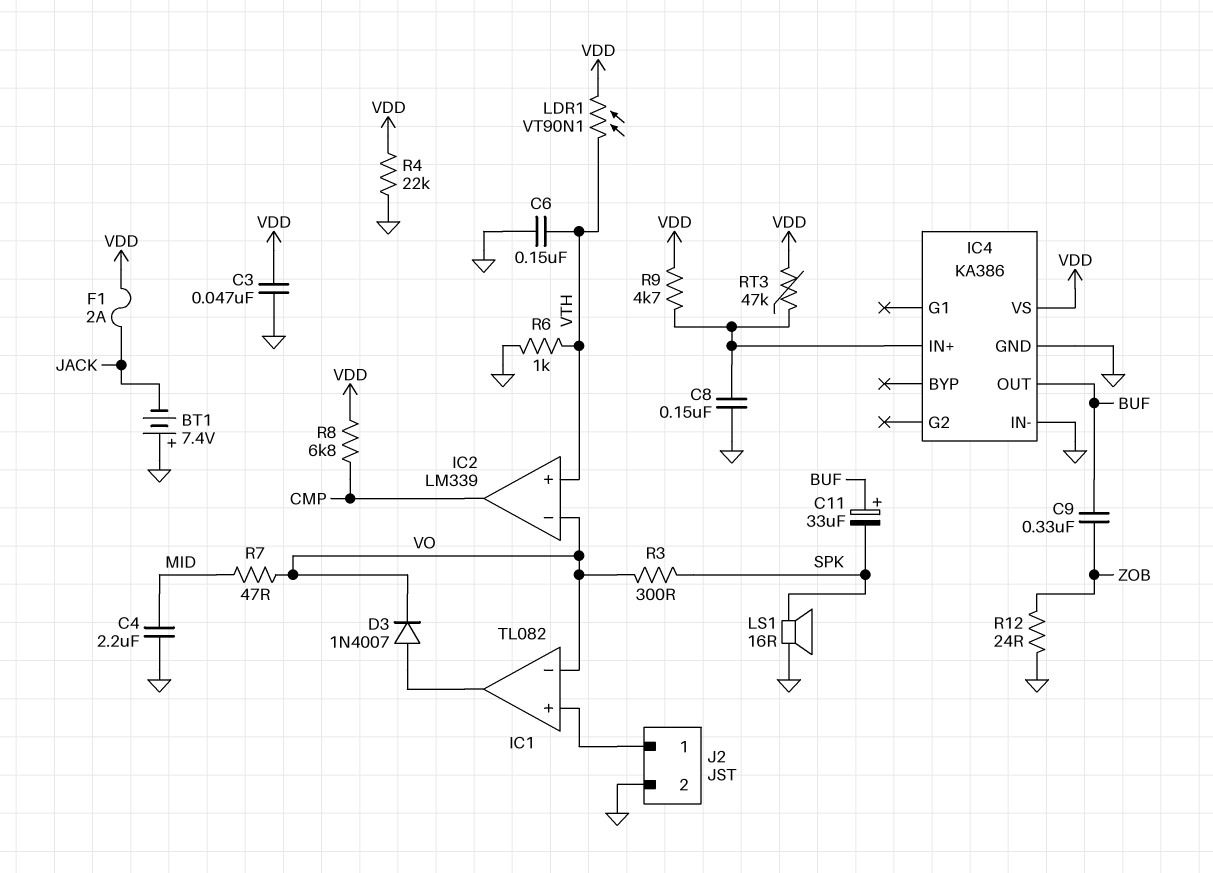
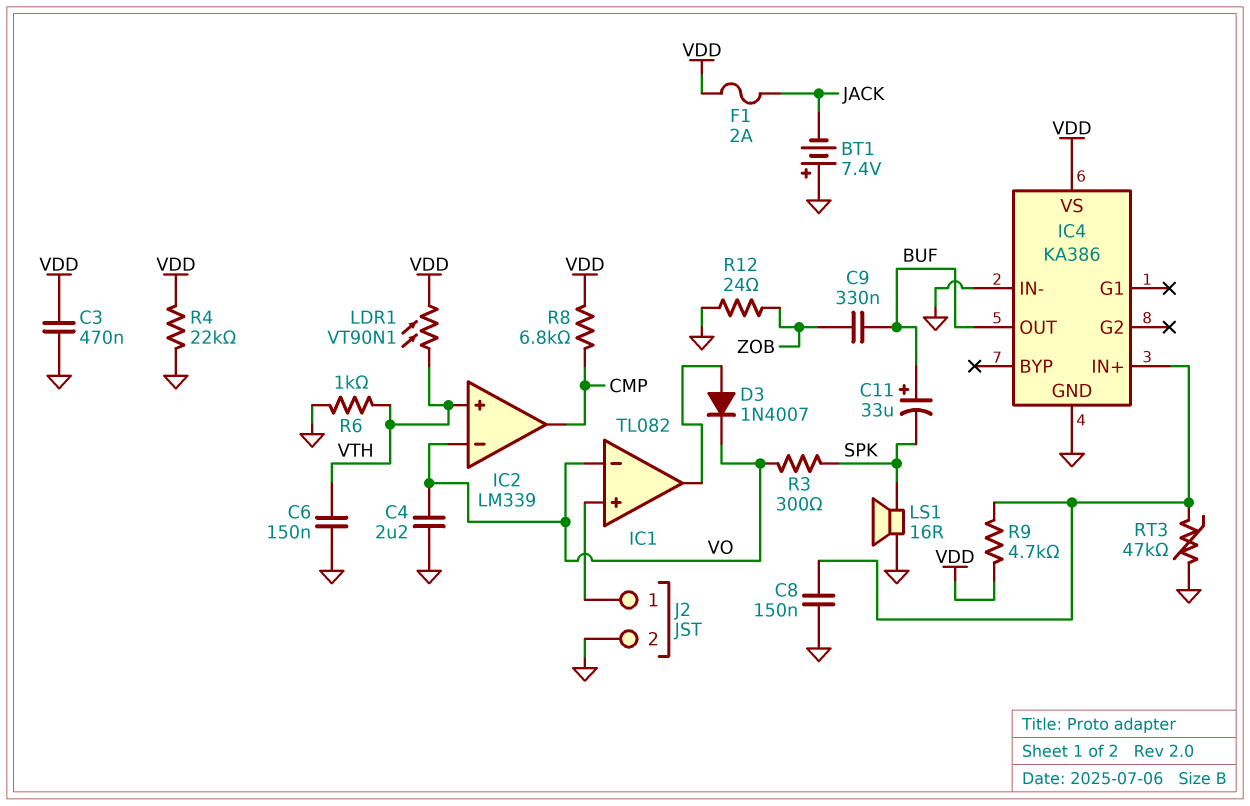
C3: 47nF (GND, VDD) -> 470nF (GND, VDD)
C4: 2.2uF (GND, MID) -> 2.2uF (GND, VO)
R7: 47 (MID, VO) -> none
RT3: 47k (IC4/IN+, VDD) -> 47k (GND, IC4/IN+)

